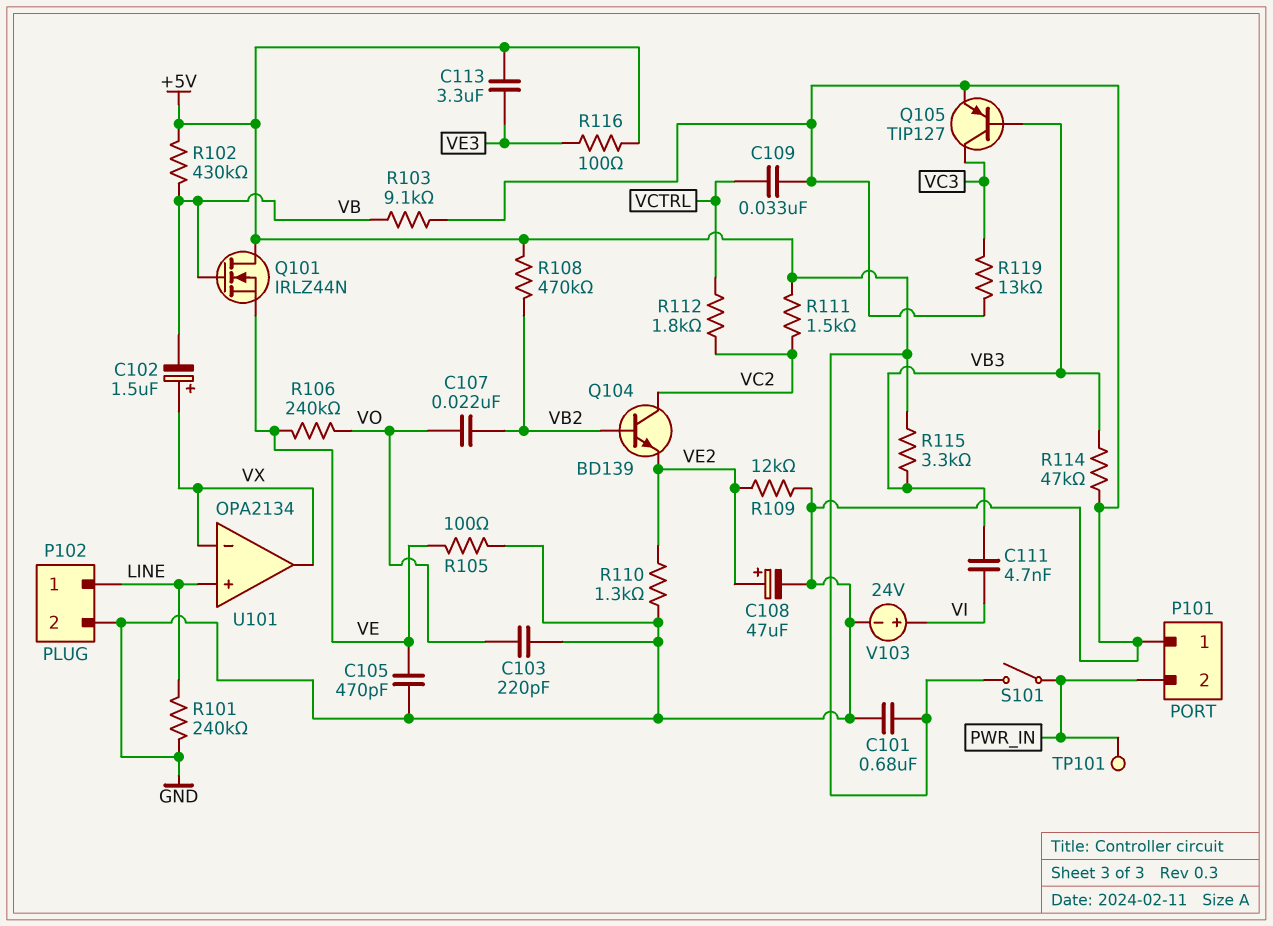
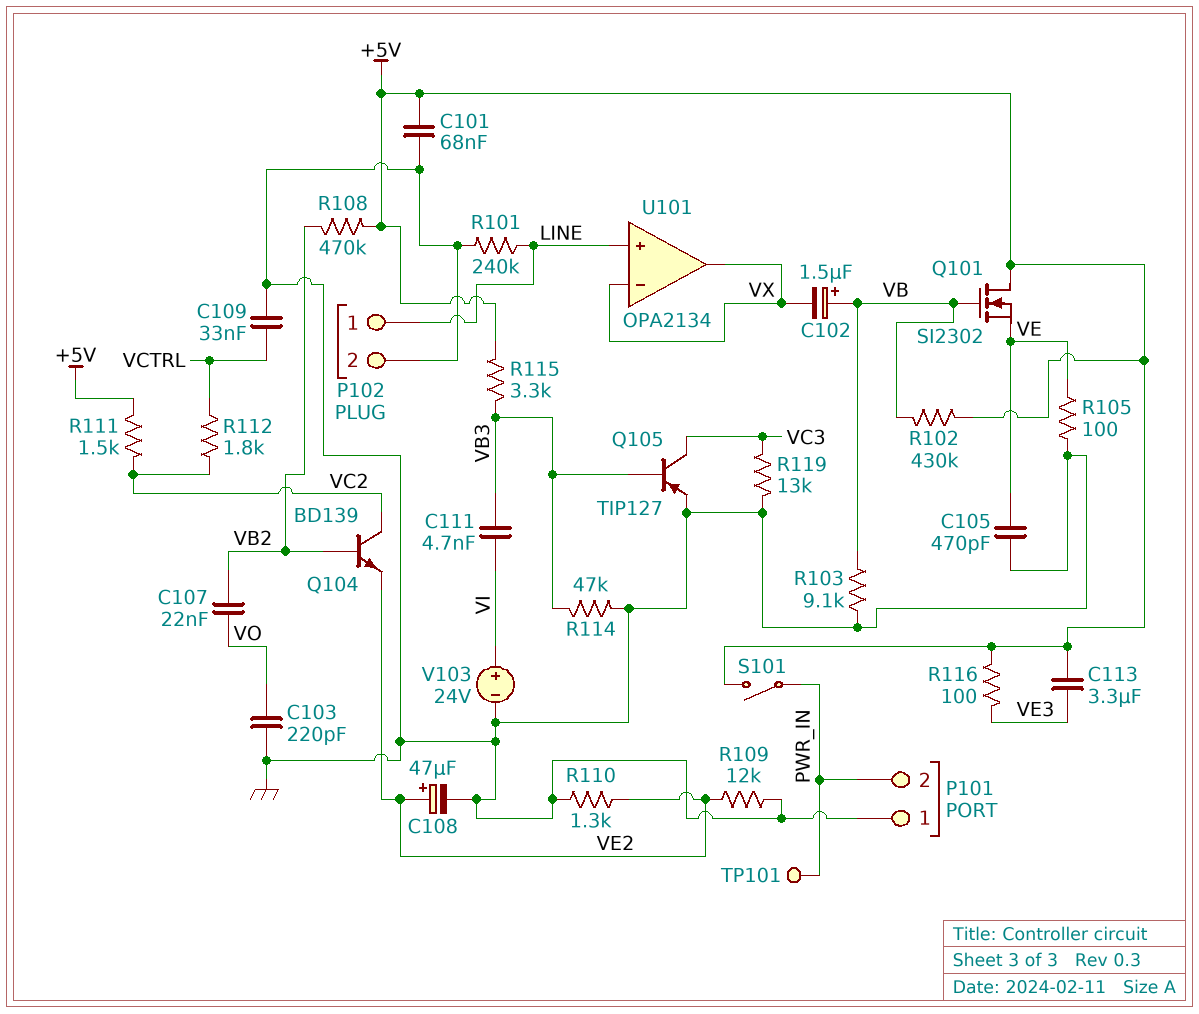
C101: 680nF (+5V, GND) -> 68nF (+5V, GND)
C102: 1.5uF (plus VX, minus VB) -> 1.5uF (plus VB, minus VX)
Q101: NMOS IRLZ44N (G VB, D +5V, S VE) -> NMOS SI2302 (G VB, D +5V, S VE)
R106: 240k (VE, VO) -> none

